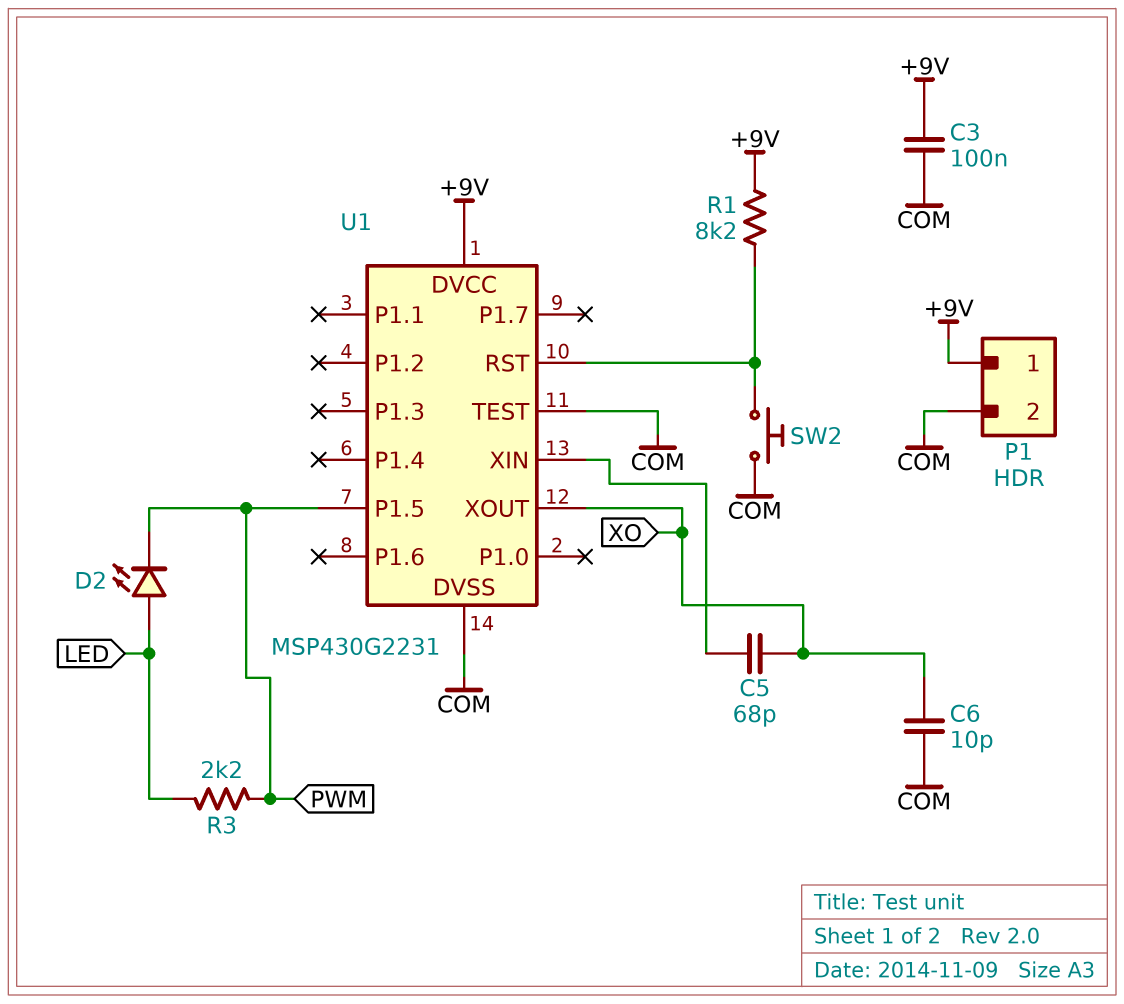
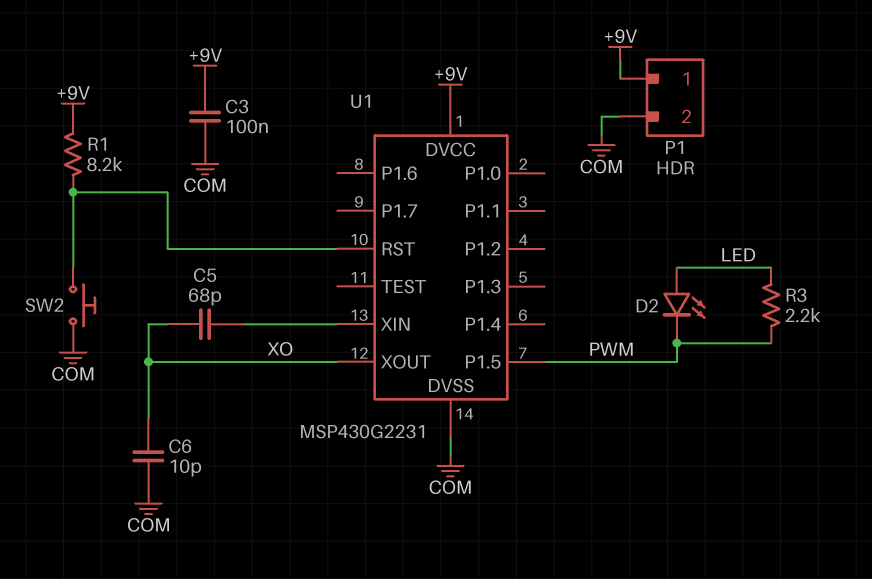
U1 pin TEST: COM -> none

